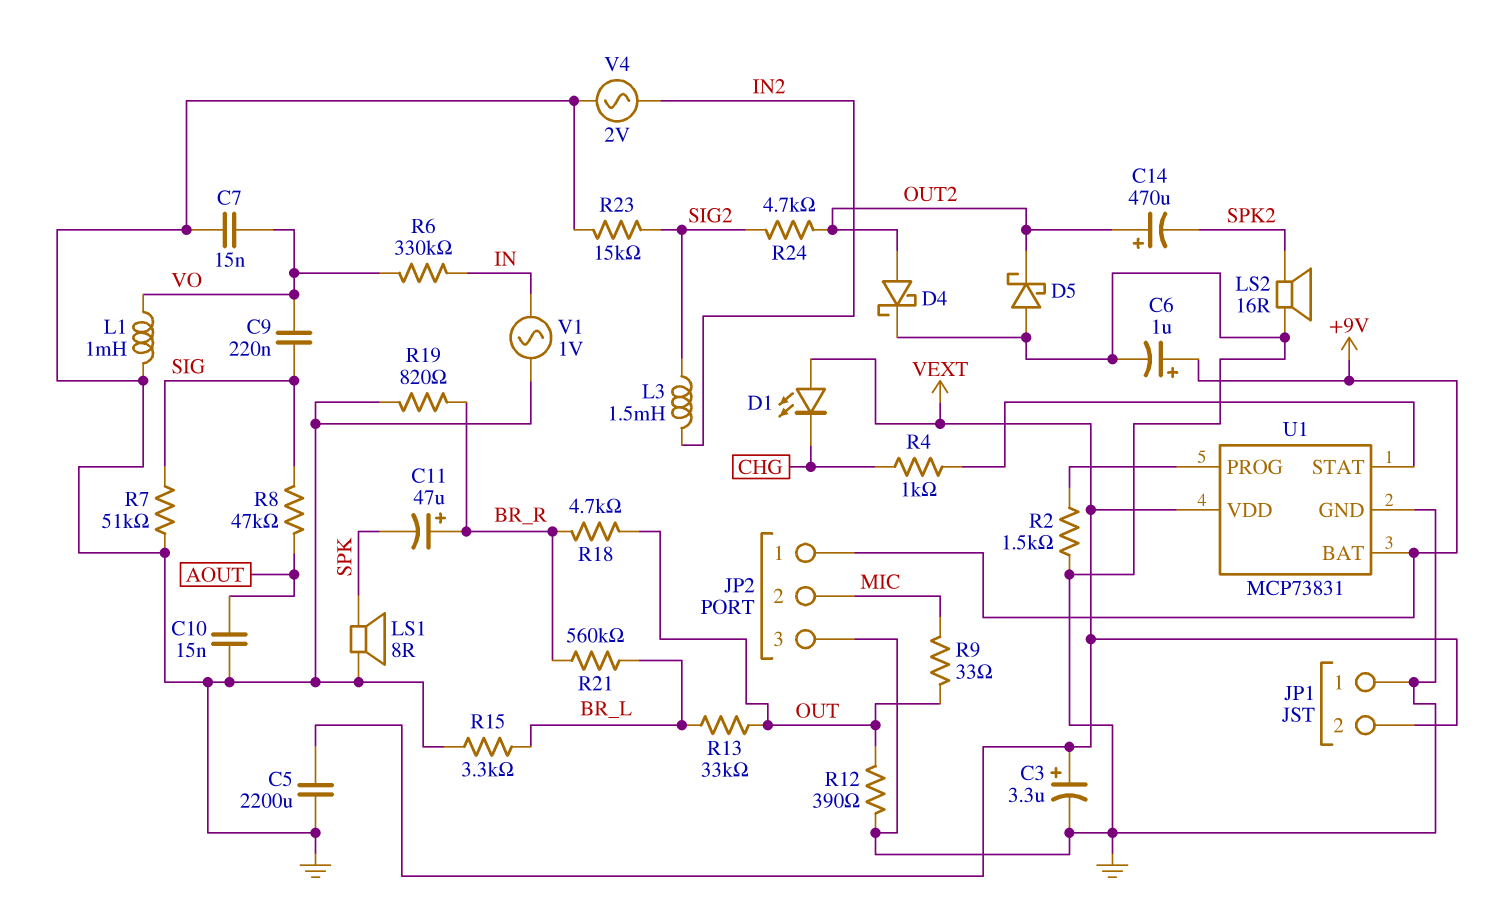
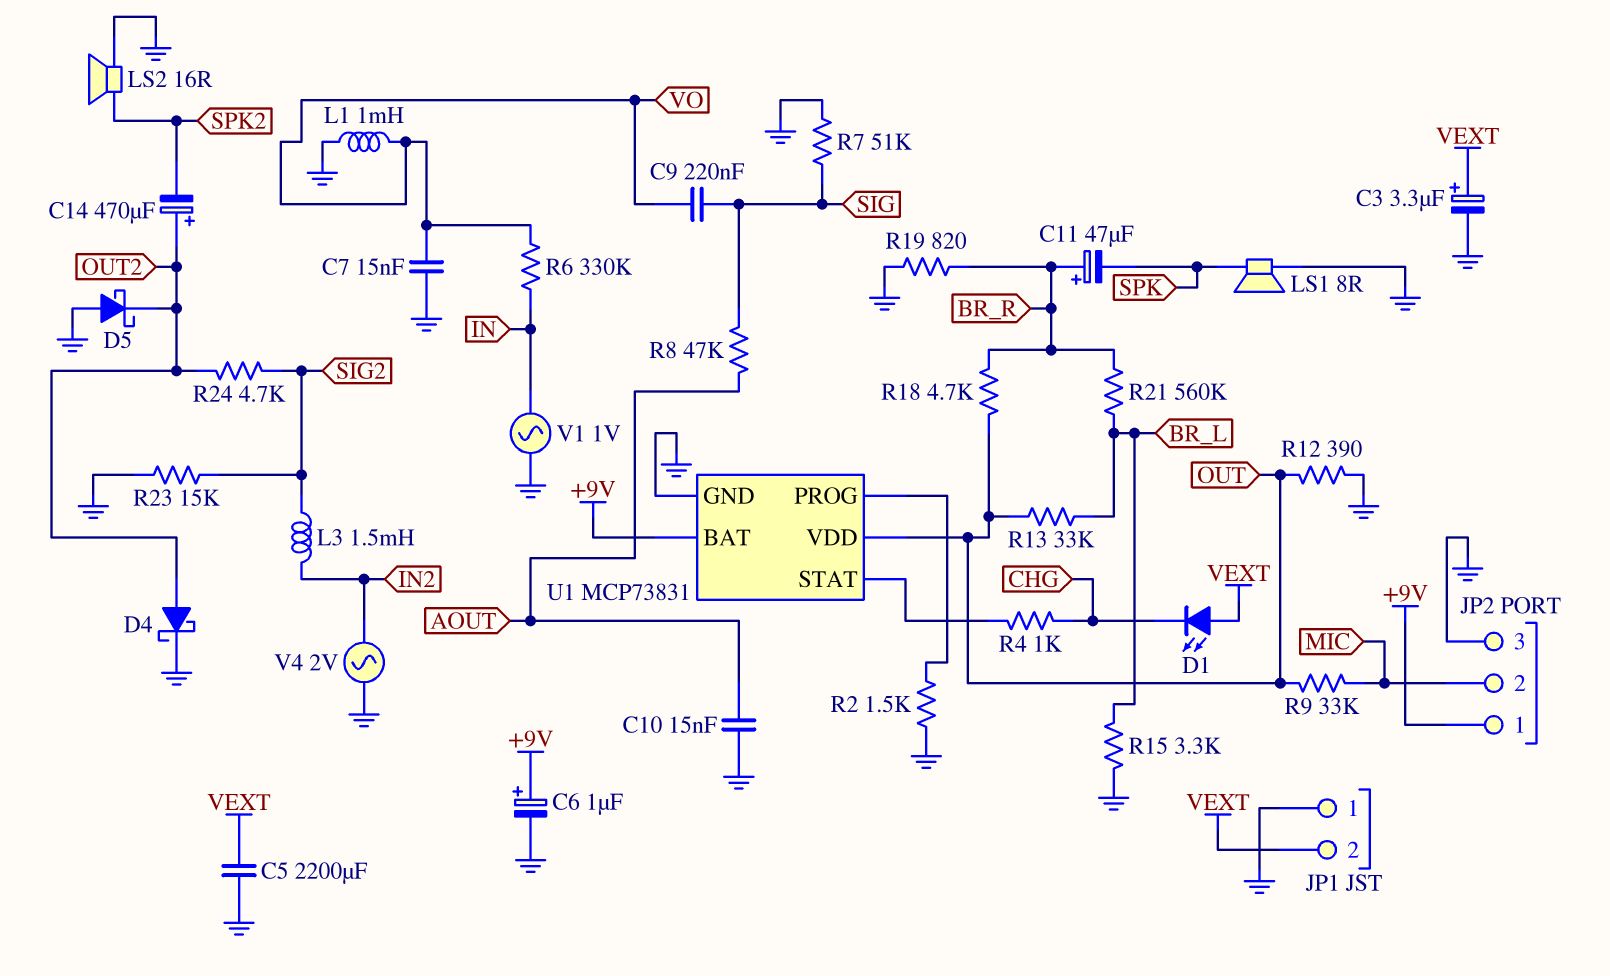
R9: 33 (MIC, OUT) -> 33k (MIC, OUT)
U1 pin VDD: VEXT -> OUT

